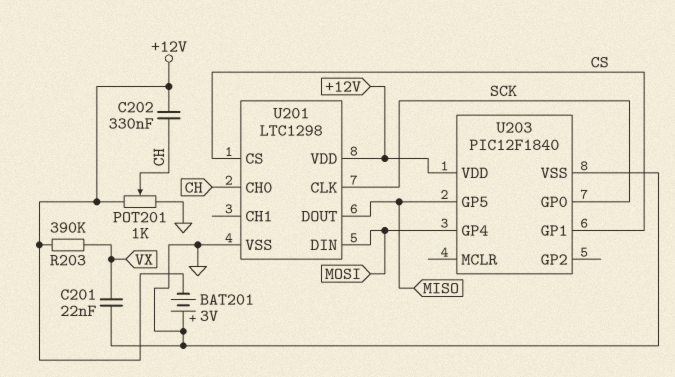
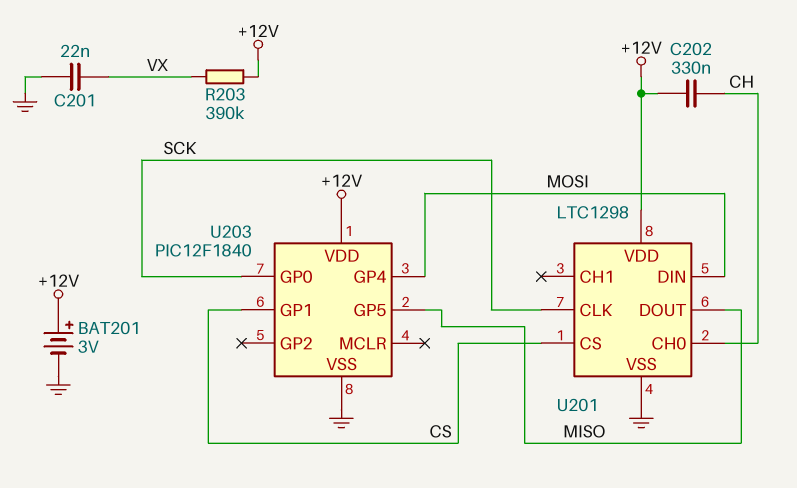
BAT201: 3V (plus GND, minus +12V) -> 3V (plus +12V, minus GND)
POT201: 1k (+12V, GND, wiper CH) -> none

